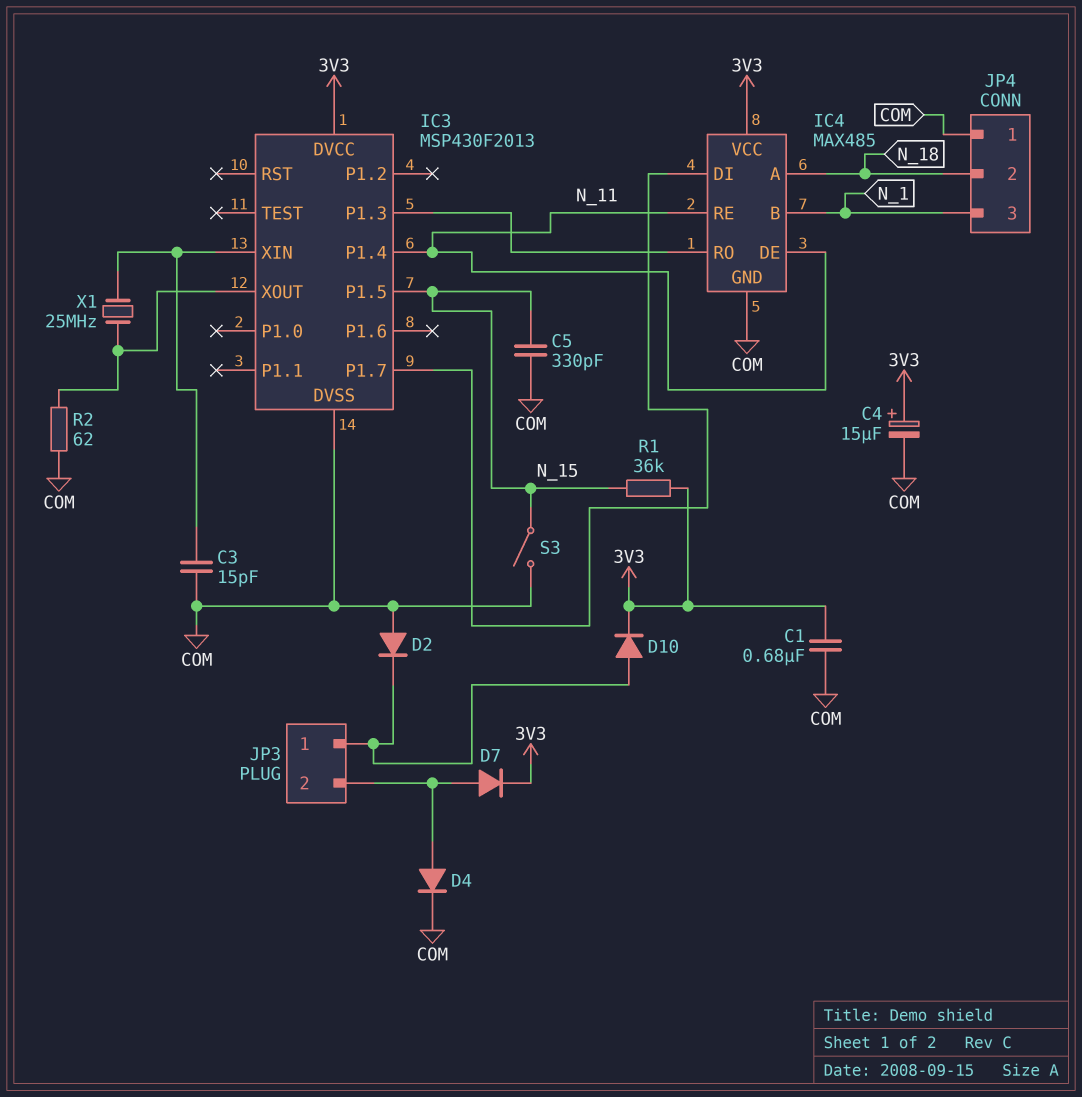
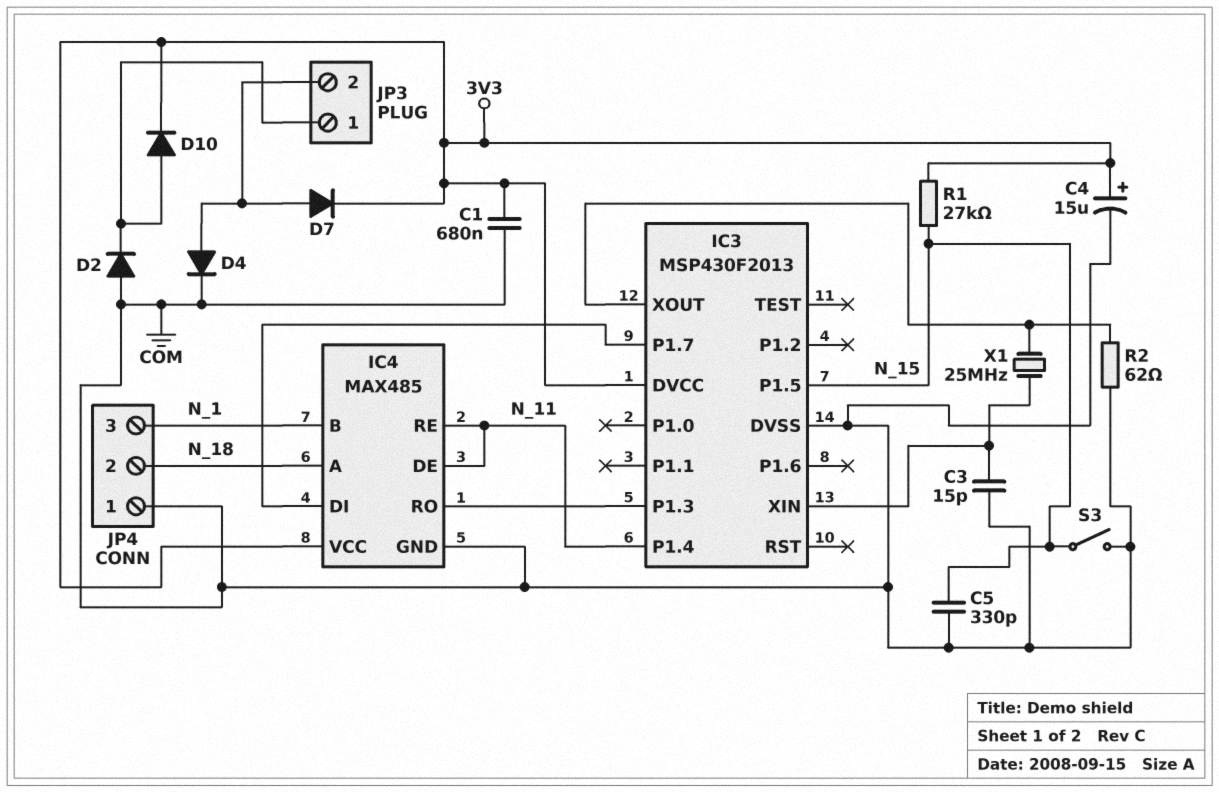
R1: 36k (3V3, N_15) -> 27k (3V3, N_15)

